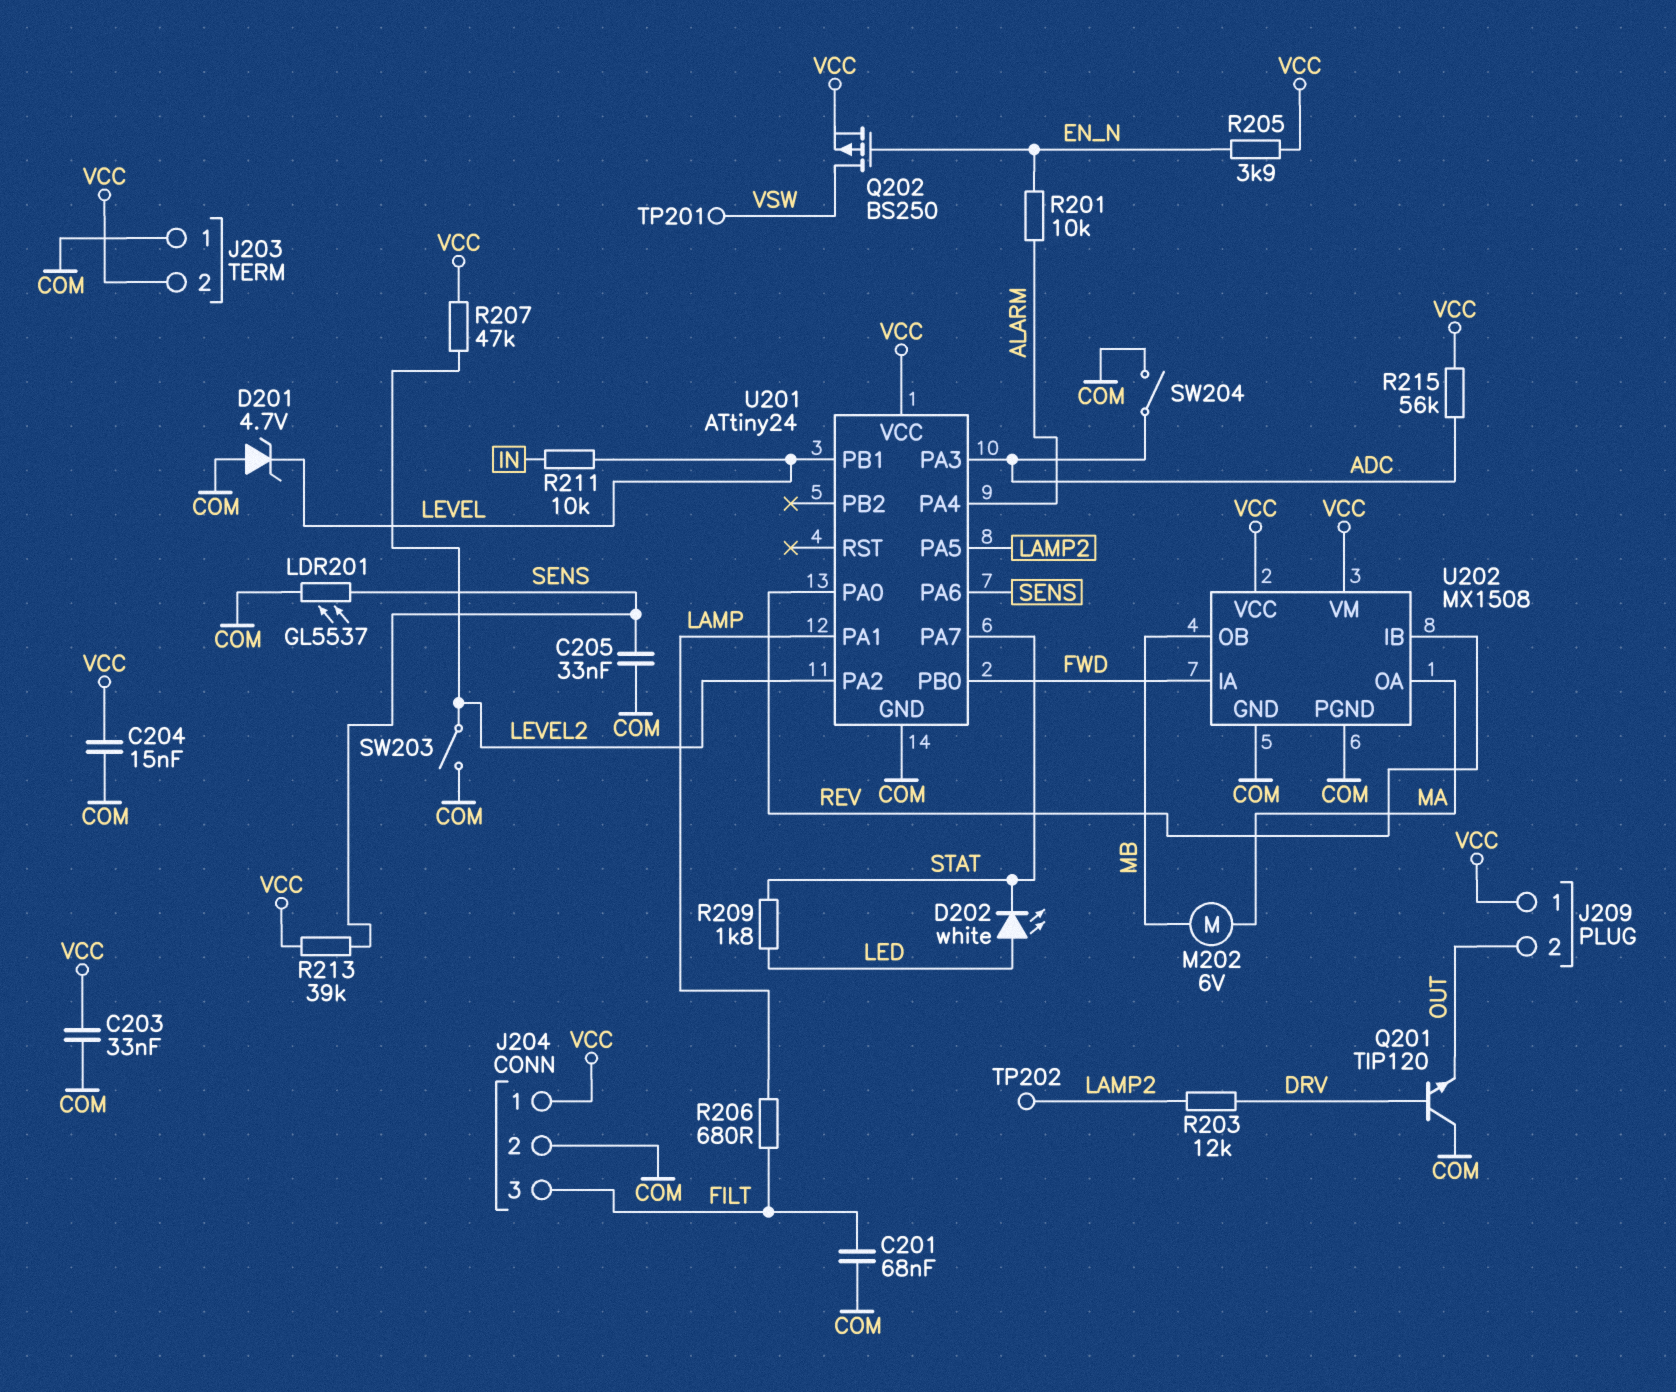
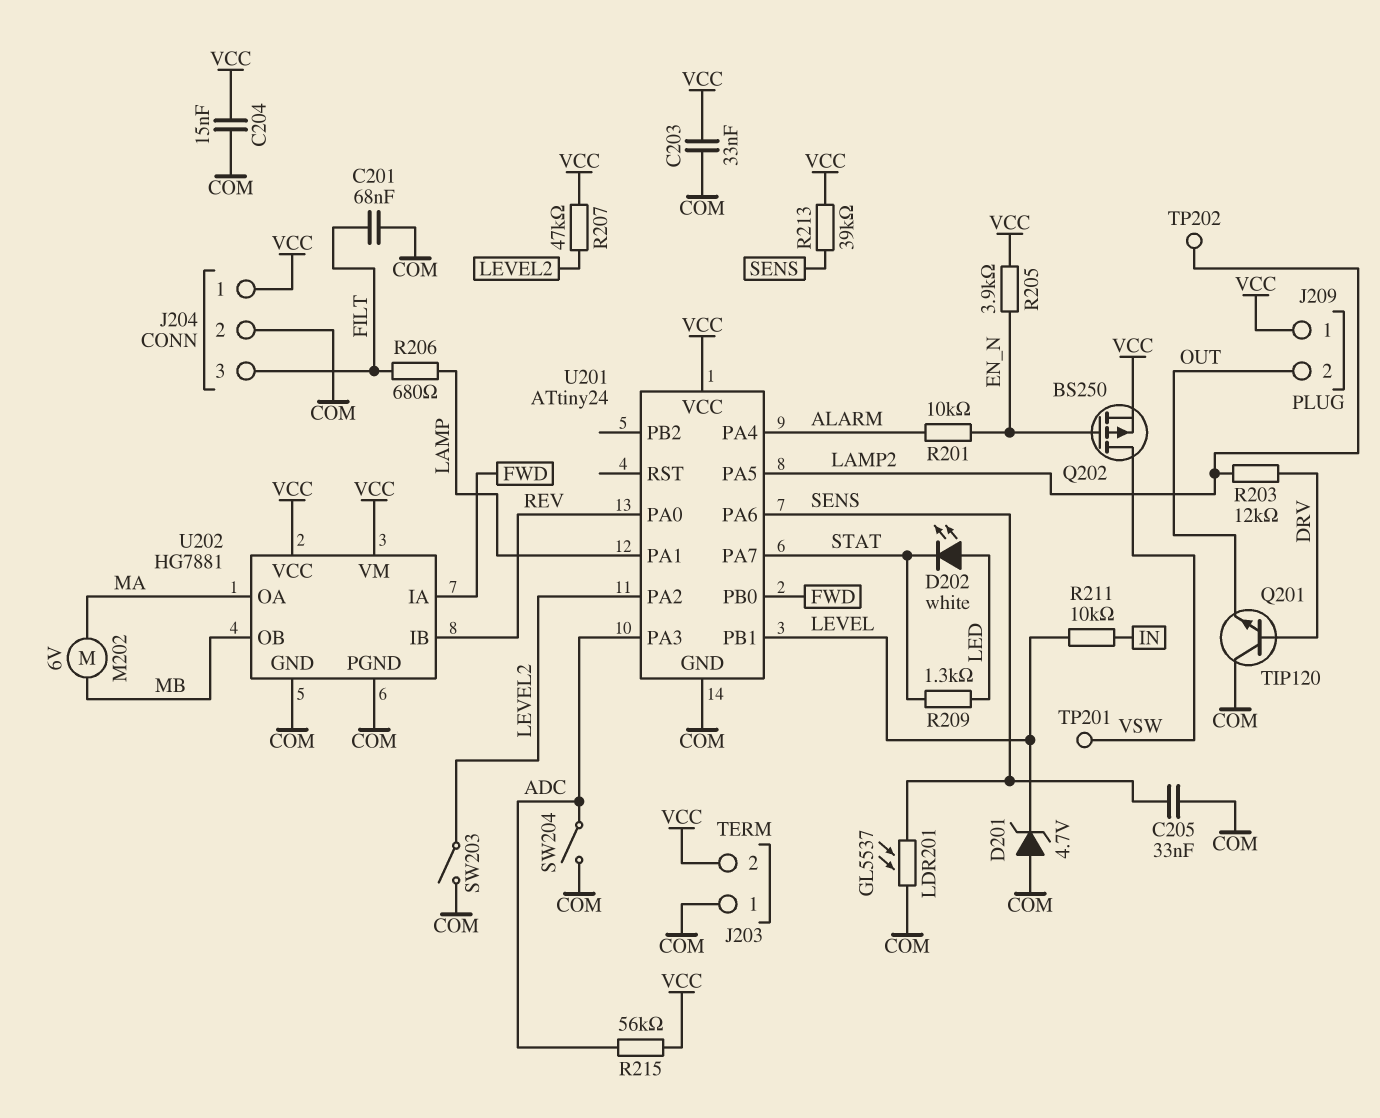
R209: 1.8k (LED, STAT) -> 1.3k (LED, STAT)
U202: MX1508 -> HG7881

